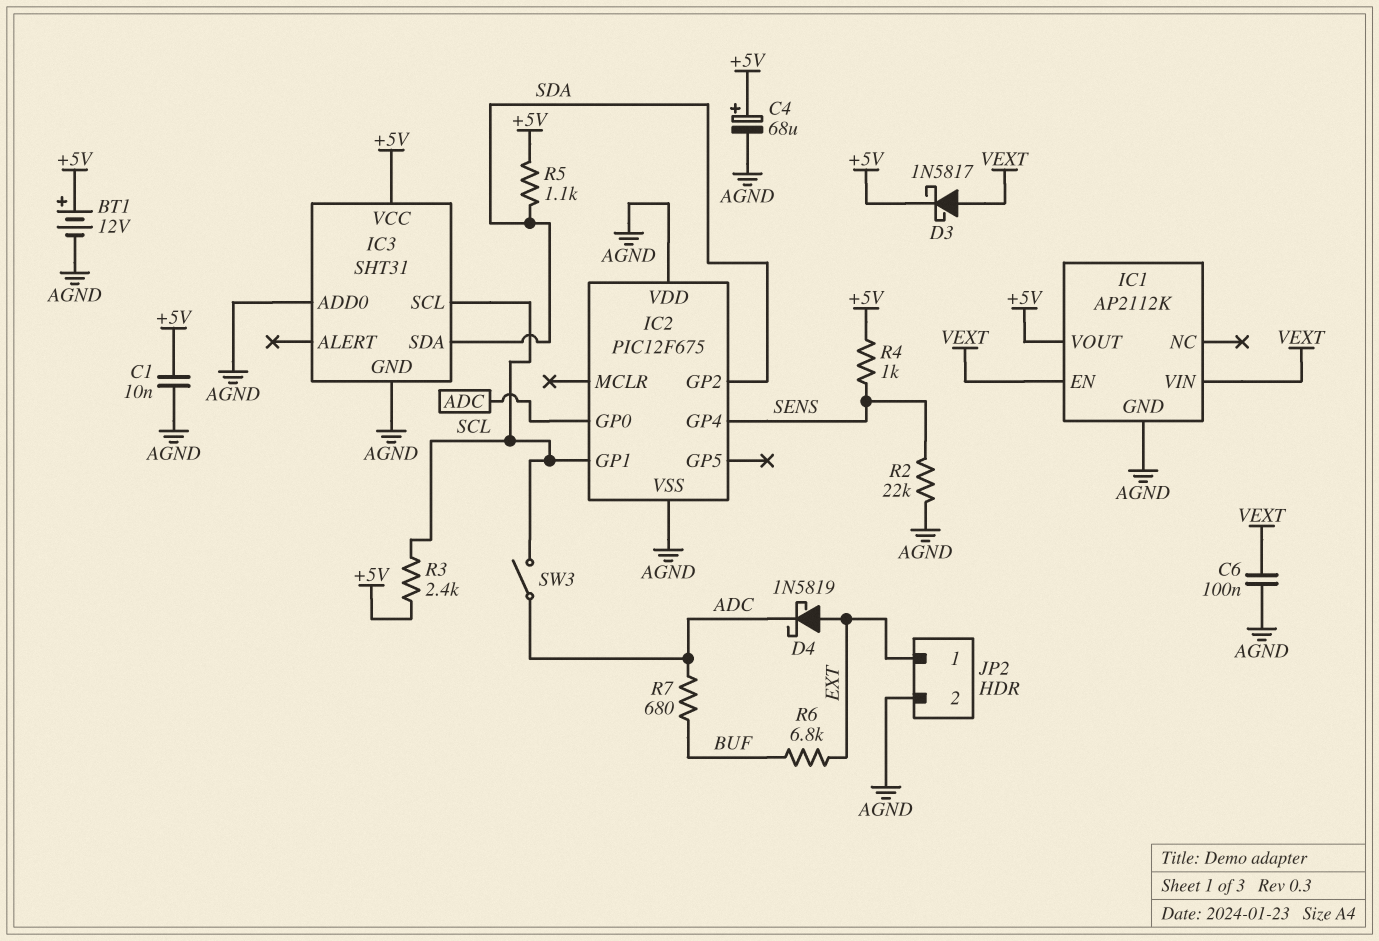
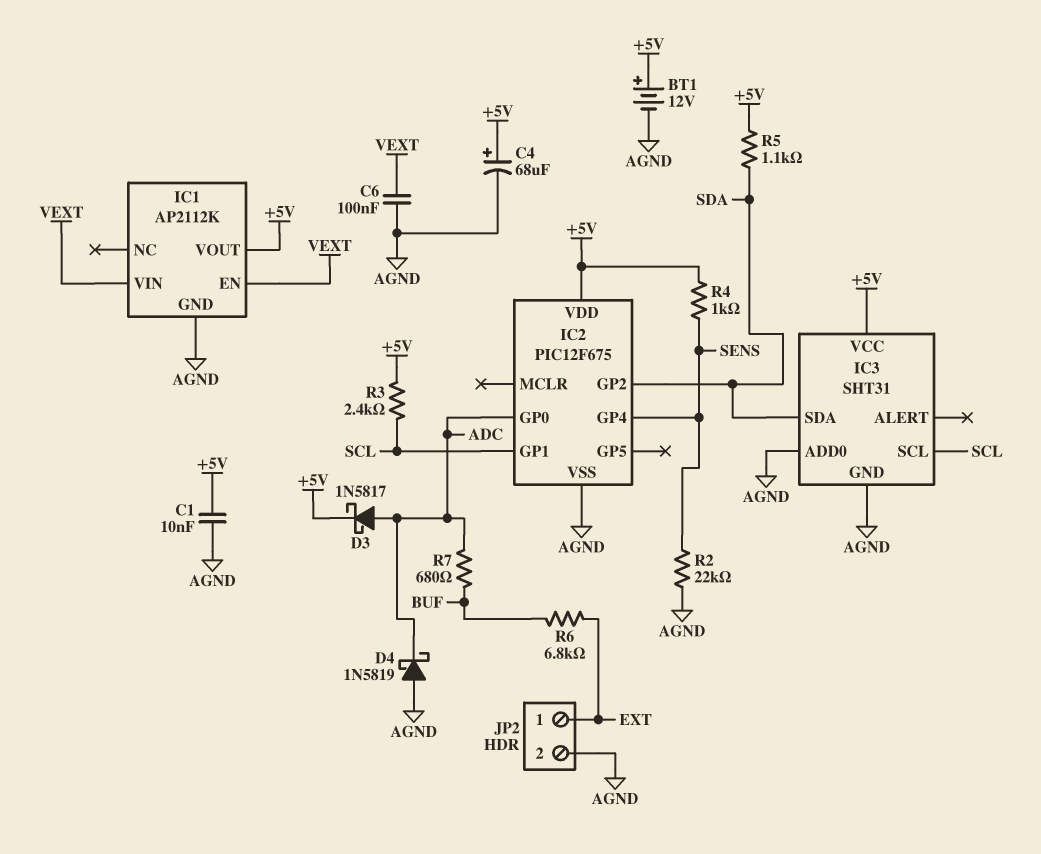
D3: schottky 1N5817 (A VEXT, K +5V) -> schottky 1N5817 (A ADC, K +5V)
D4: schottky 1N5819 (A EXT, K ADC) -> schottky 1N5819 (A AGND, K ADC)
IC2 pin VDD: AGND -> +5V
SW3: switch (ADC, SCL) -> none

